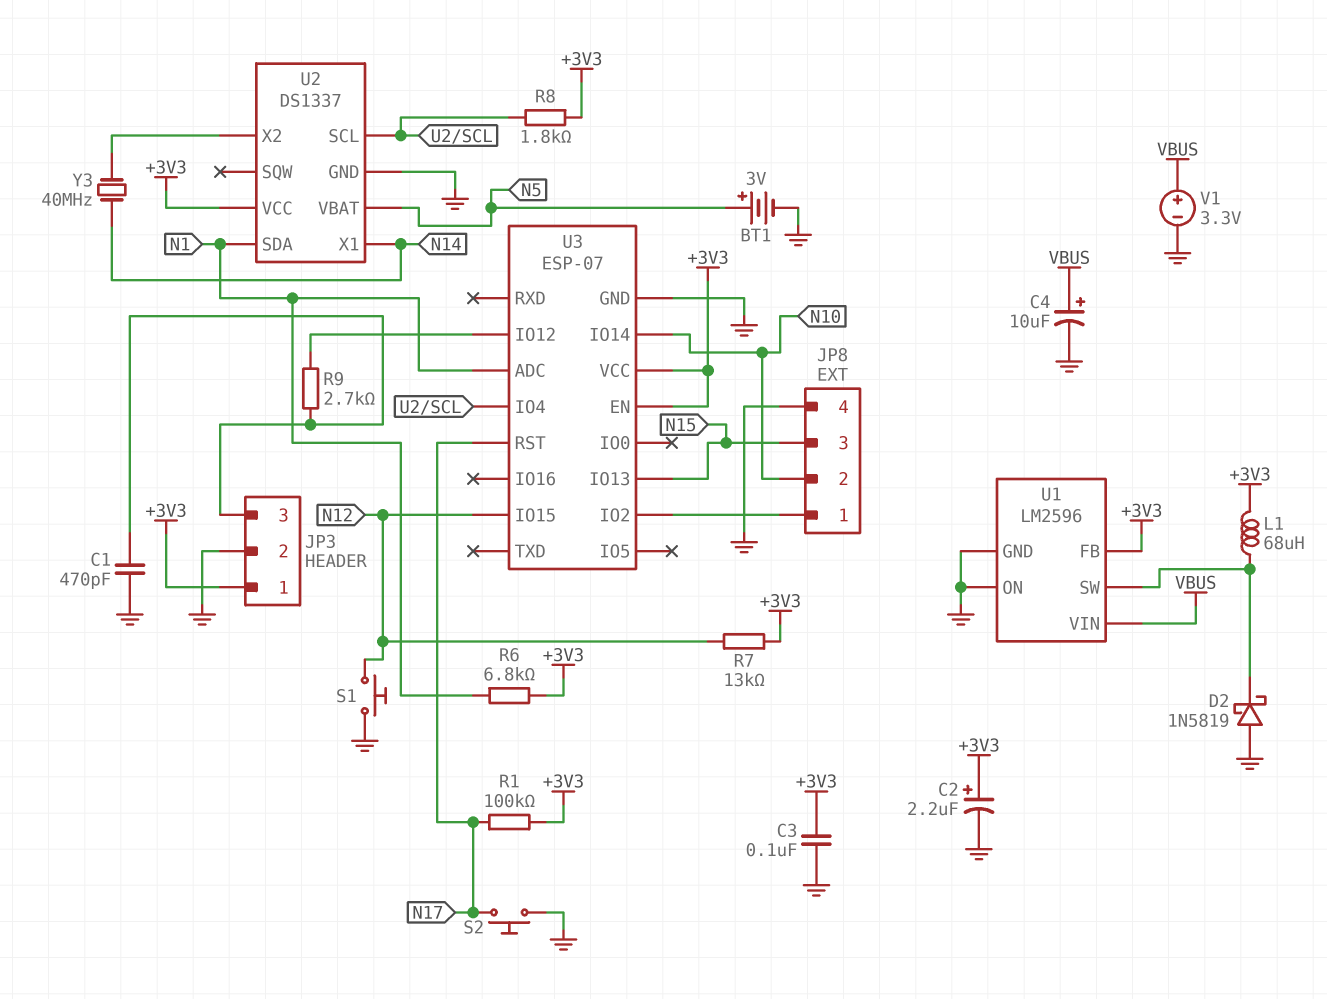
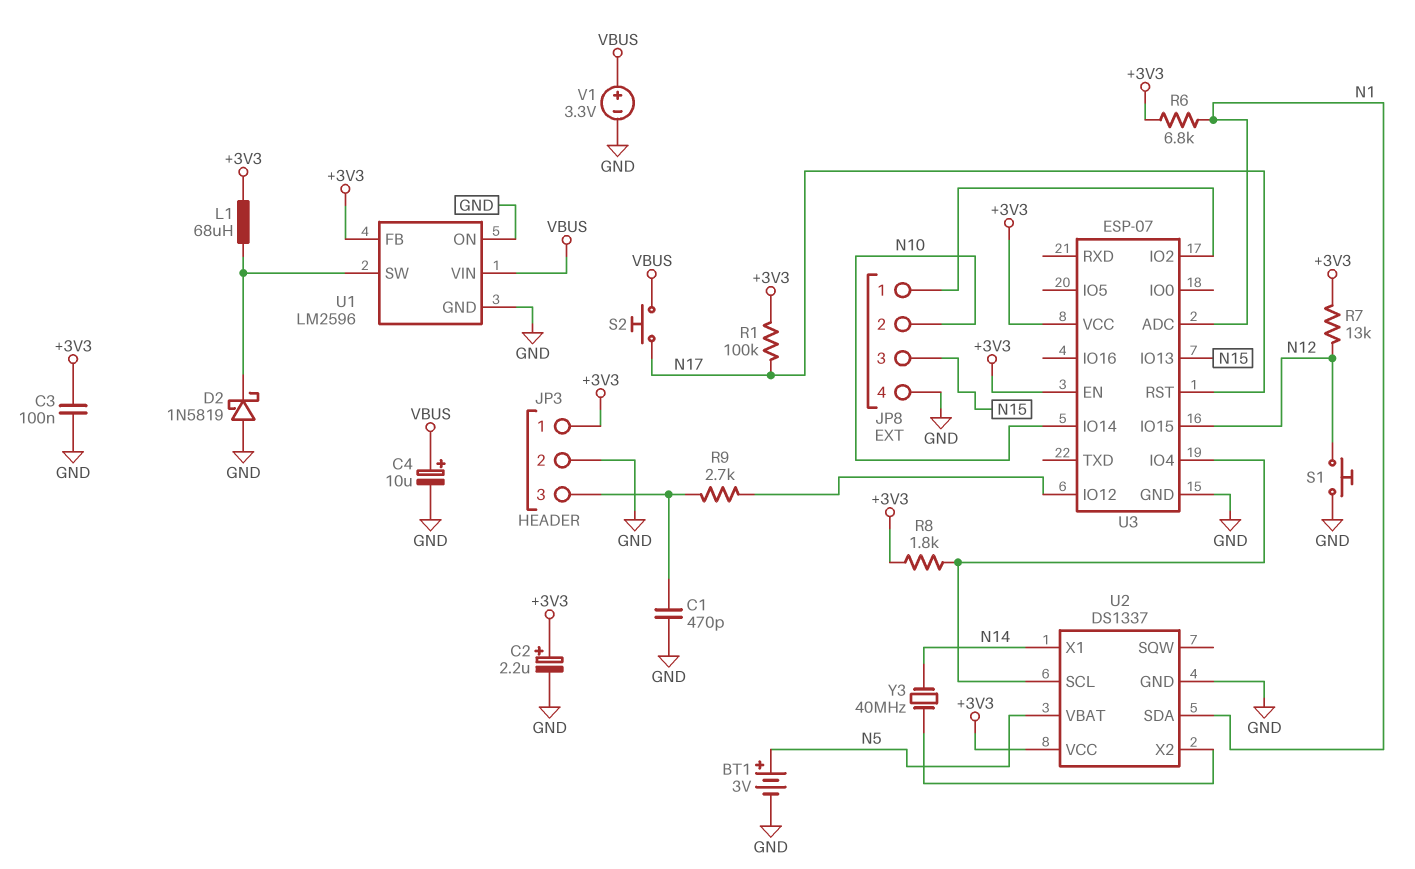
S2: button (GND, N17) -> button (N17, VBUS)

